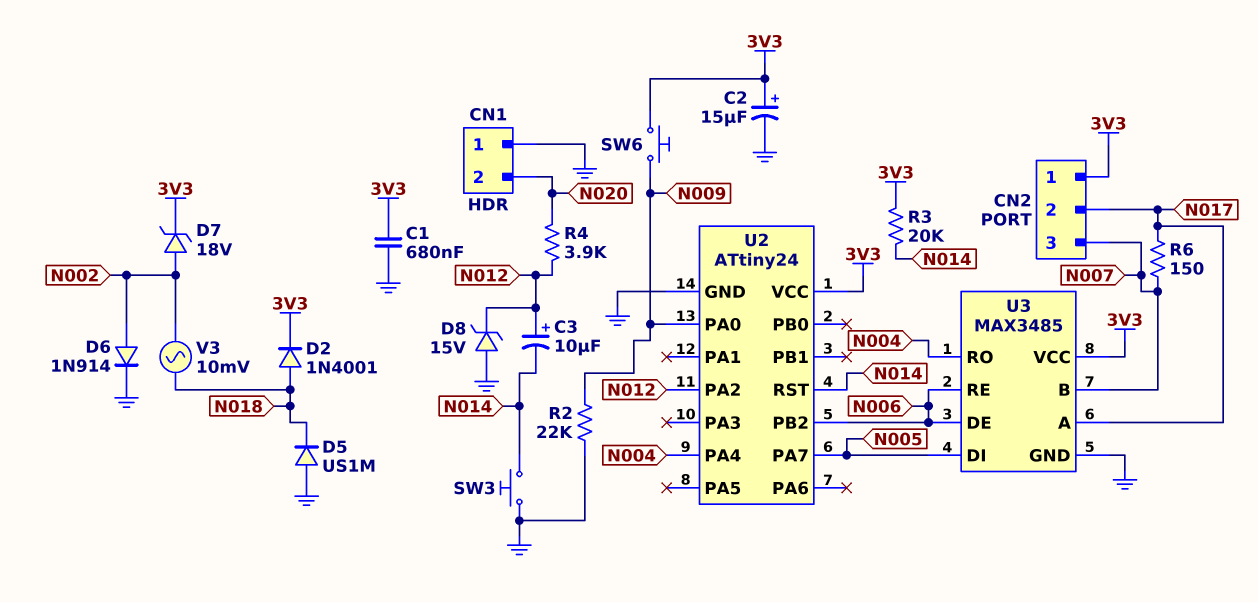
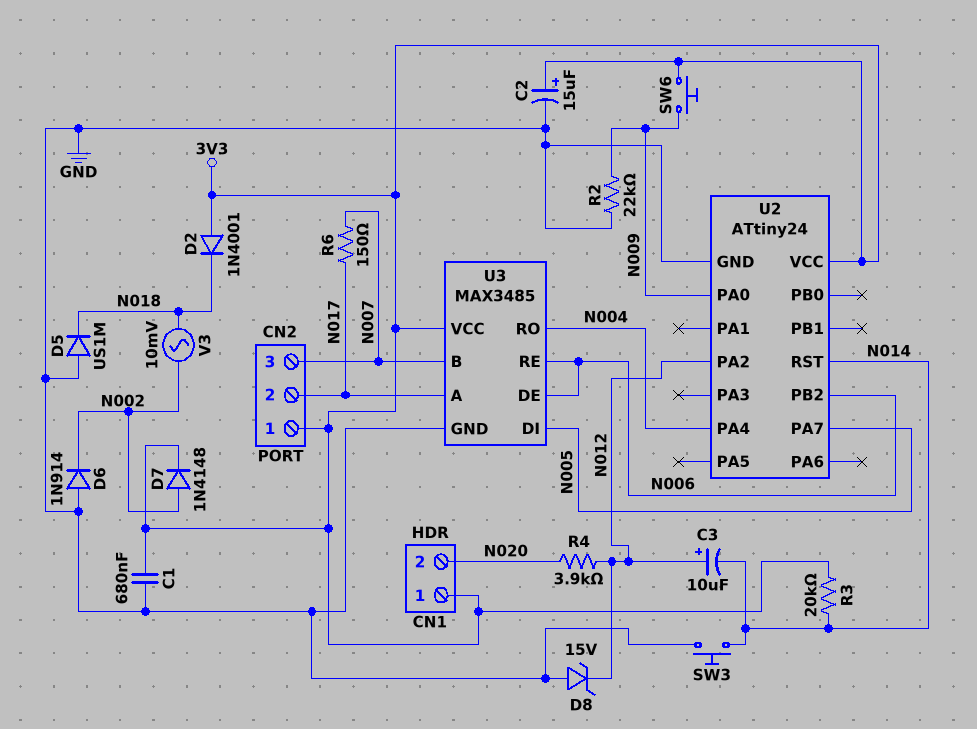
CN1 pin 1: GND -> 3V3
D2: diode 1N4001 (A N018, K 3V3) -> diode 1N4001 (A 3V3, K N018)
D6: diode 1N914 (A N002, K GND) -> diode 1N914 (A GND, K N002)
D7: zener 18V (A N002, K 3V3) -> diode 1N4148 (A N002, K 3V3)

